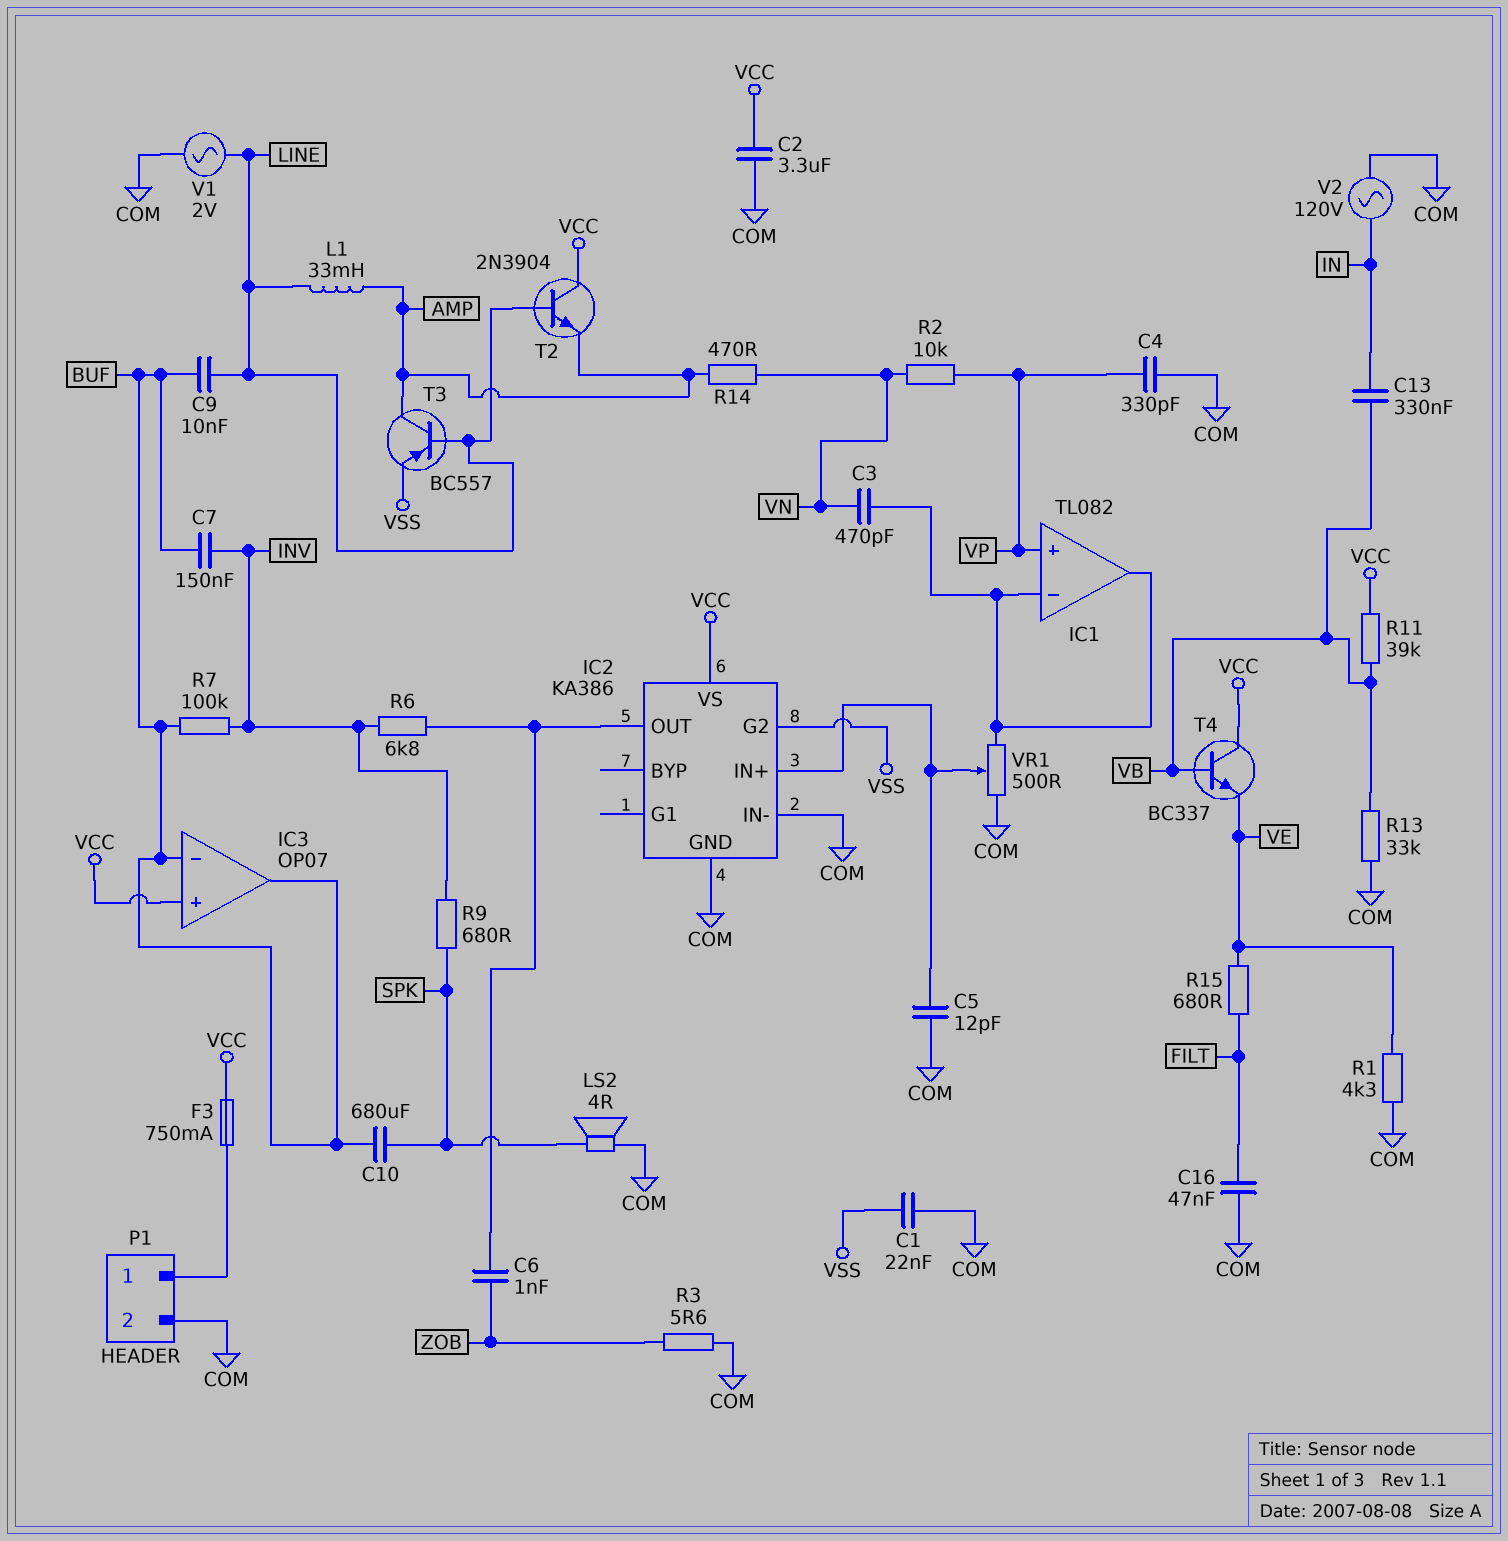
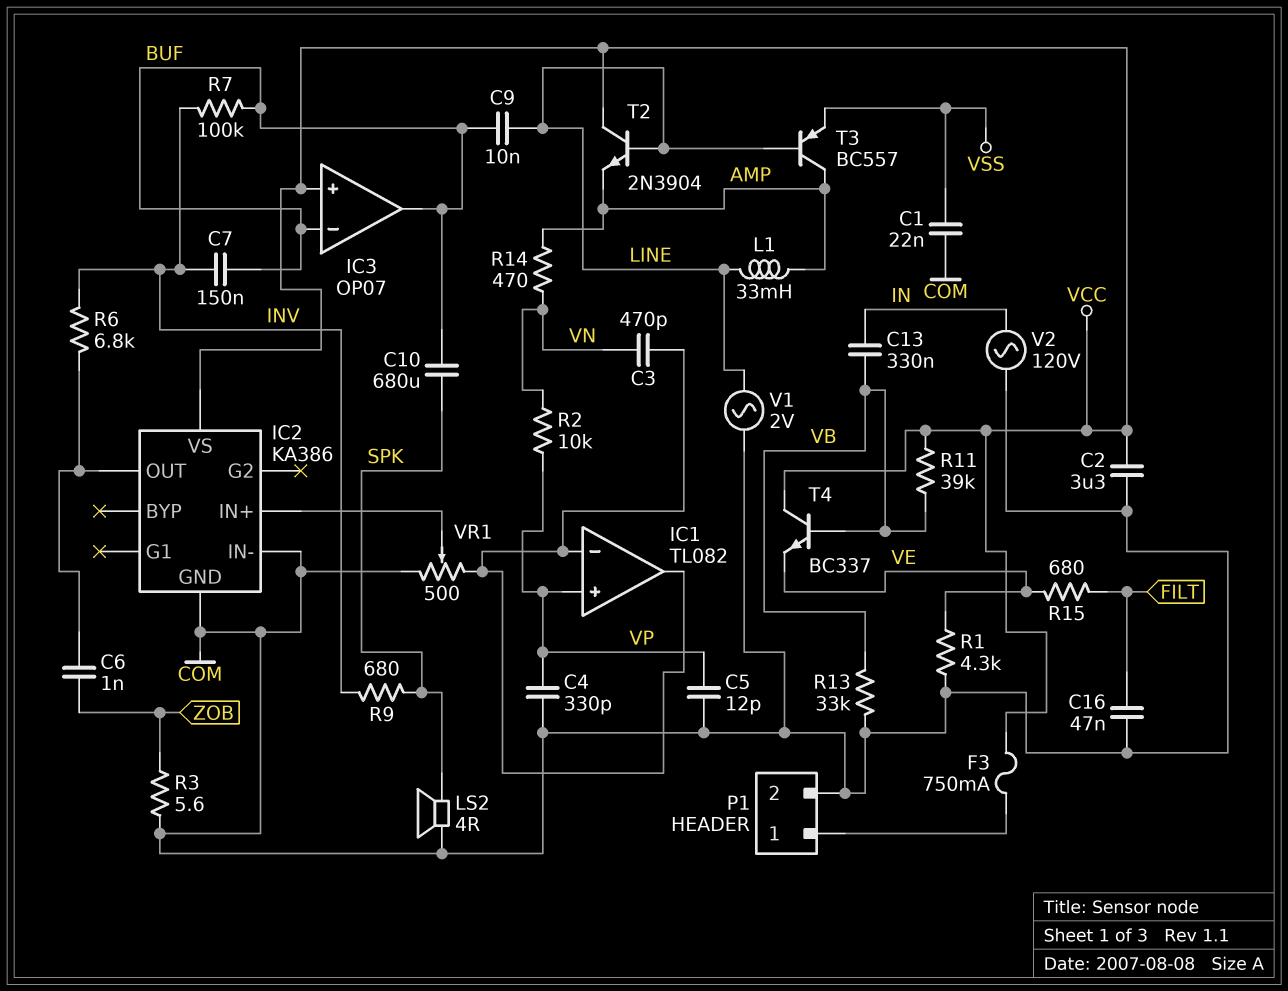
C5: 12pF (COM, IC2/IN+) -> 12pF (COM, VP)
IC2 pin G2: VSS -> none

